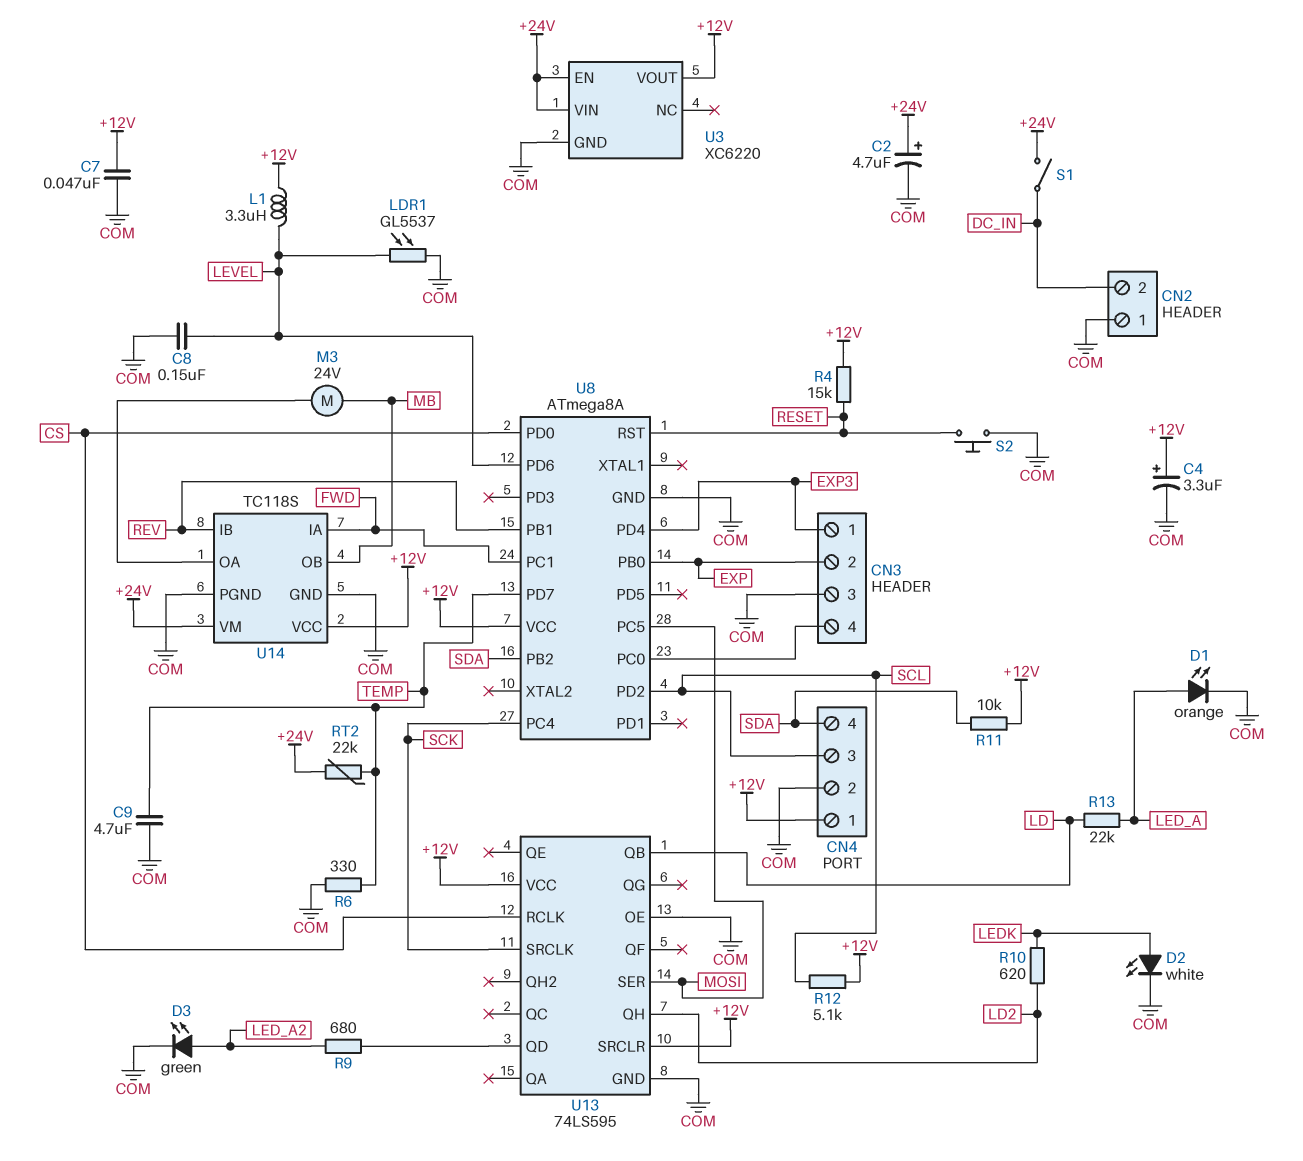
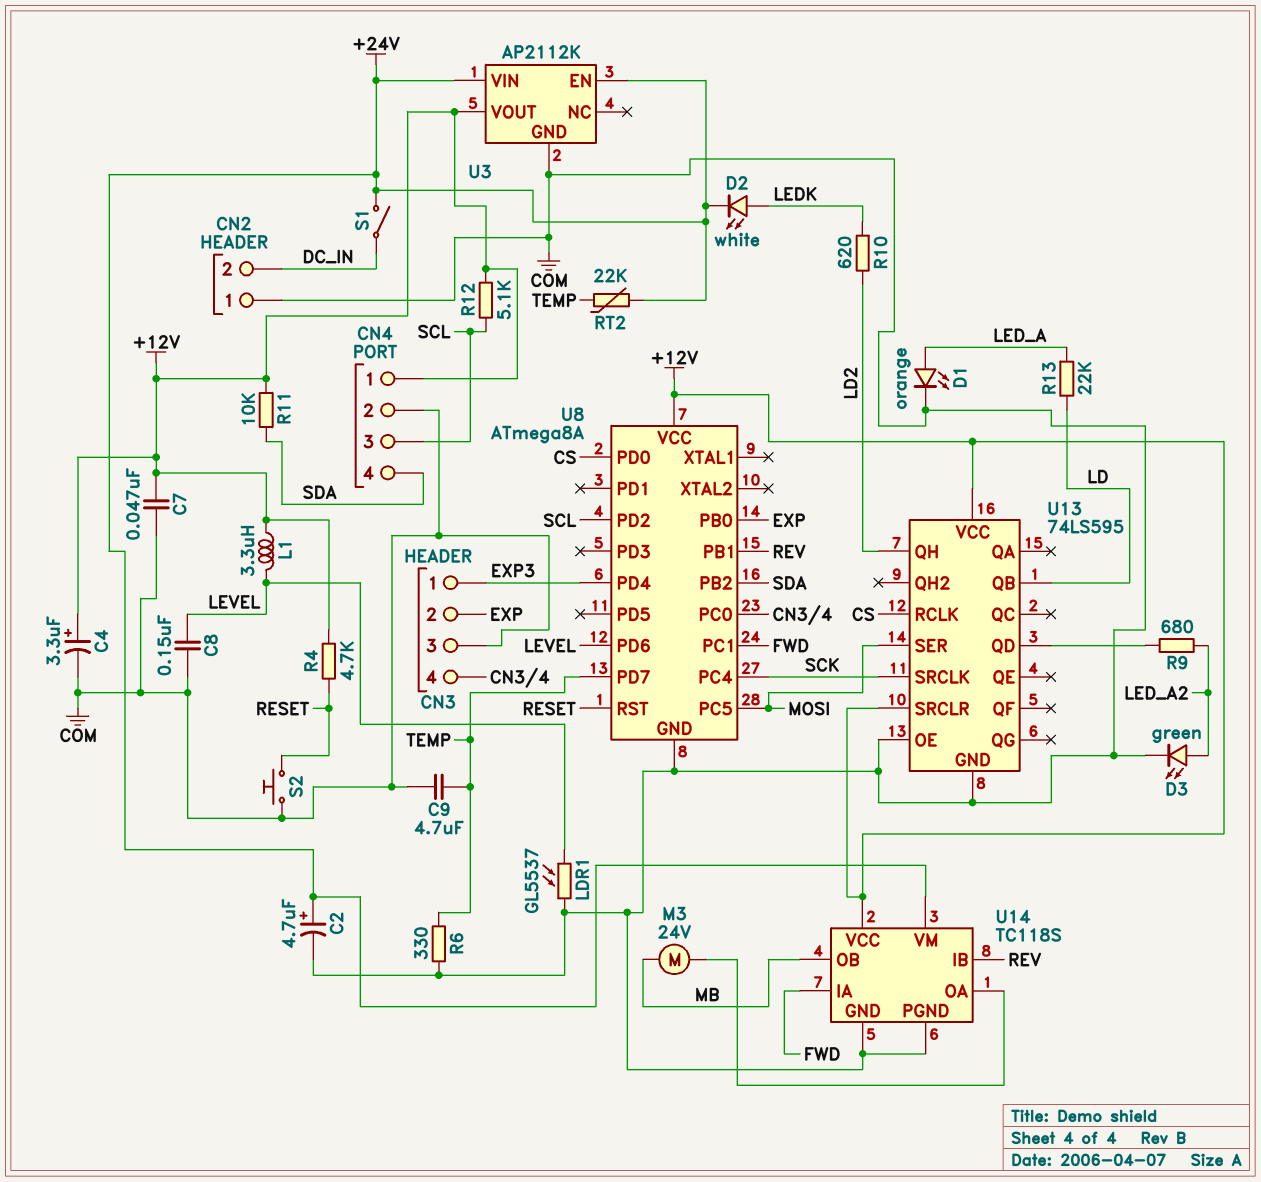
D2: LED white (A LEDK, K COM) -> LED white (A LEDK, K +24V)
R4: 15k (+12V, RESET) -> 4.7k (+12V, RESET)
U3: XC6220 -> AP2112K

